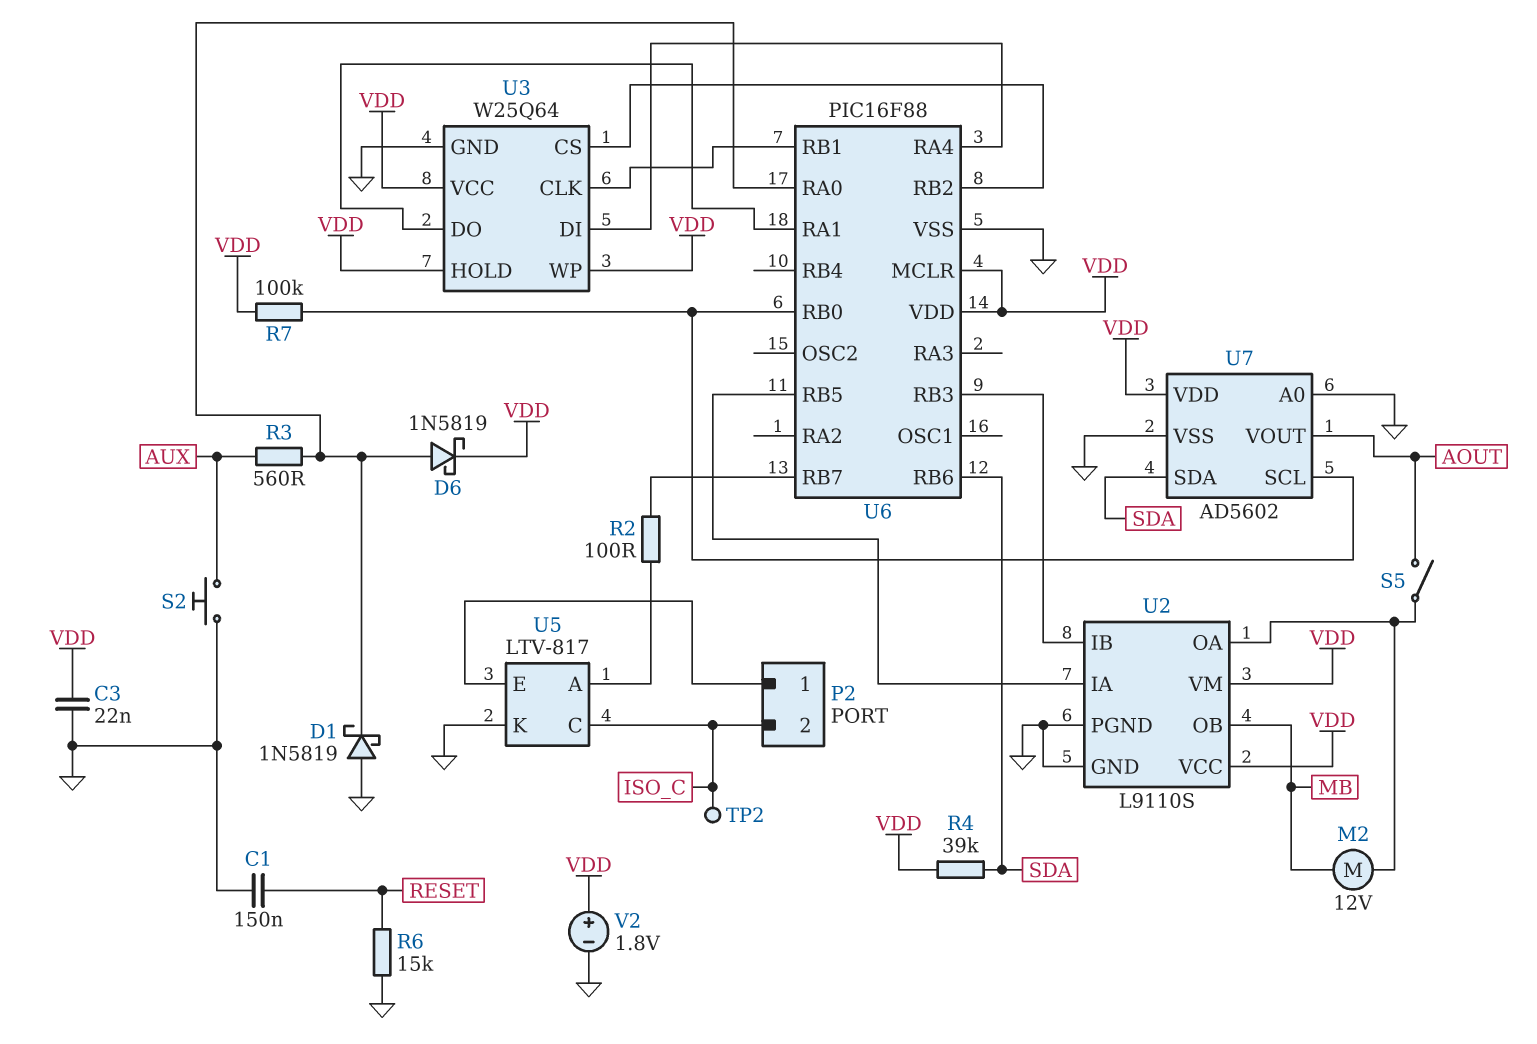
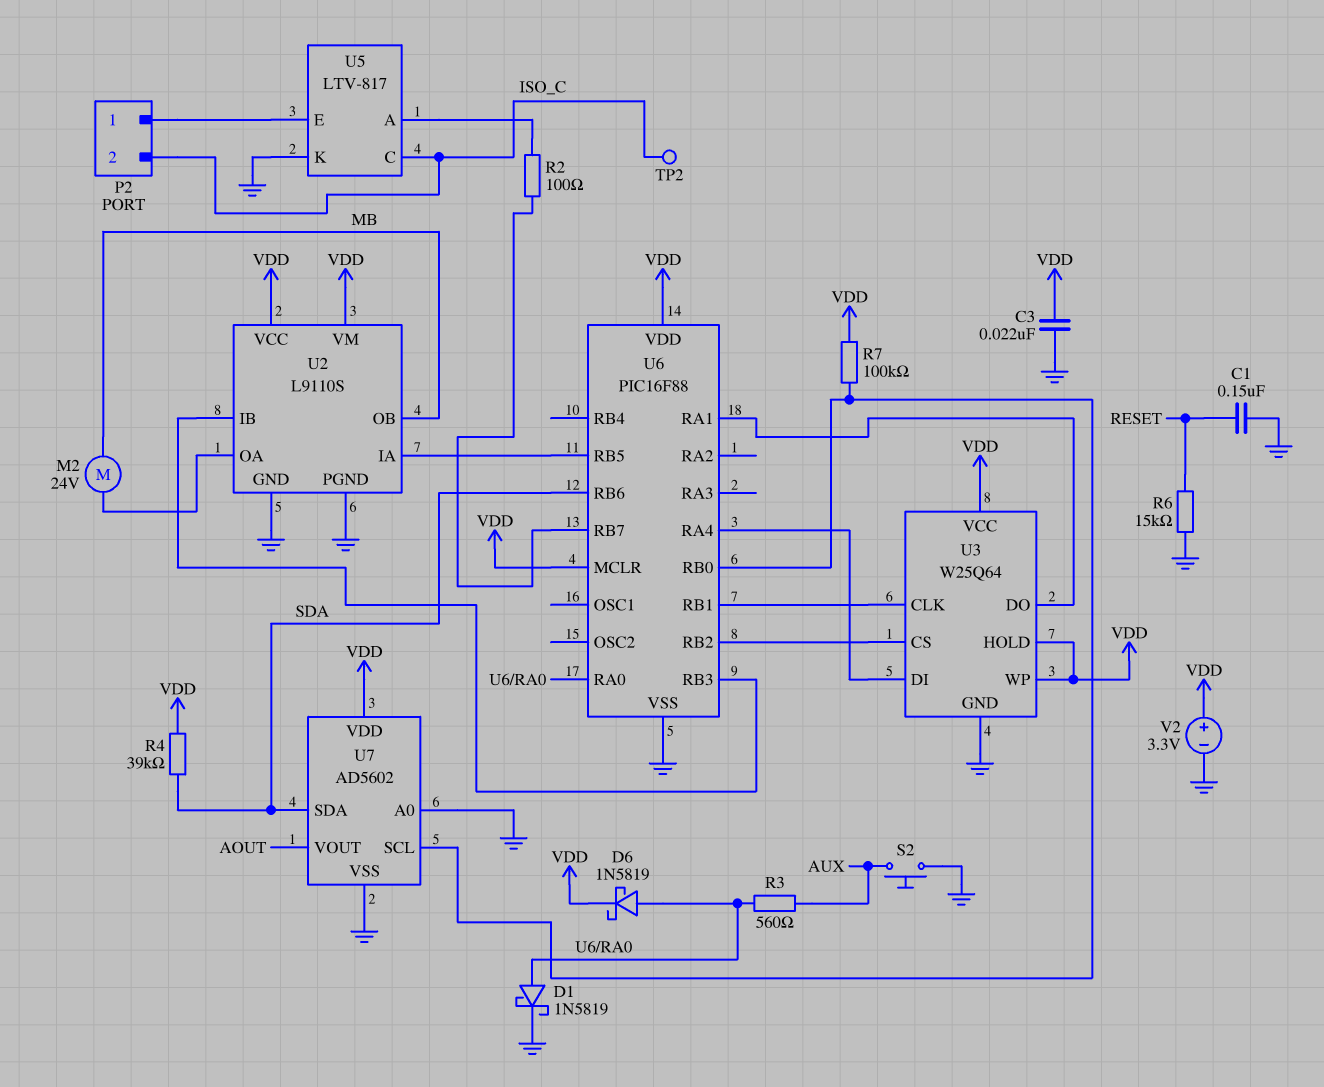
D1: schottky 1N5819 (A GND, K U6/RA0) -> schottky 1N5819 (A U6/RA0, K GND)
M2: motor 12V (MB, U2/OA) -> motor 24V (MB, U2/OA)
S5: switch (AOUT, U2/OA) -> none
V2: 1.8V (plus VDD, minus GND) -> 3.3V (plus VDD, minus GND)

